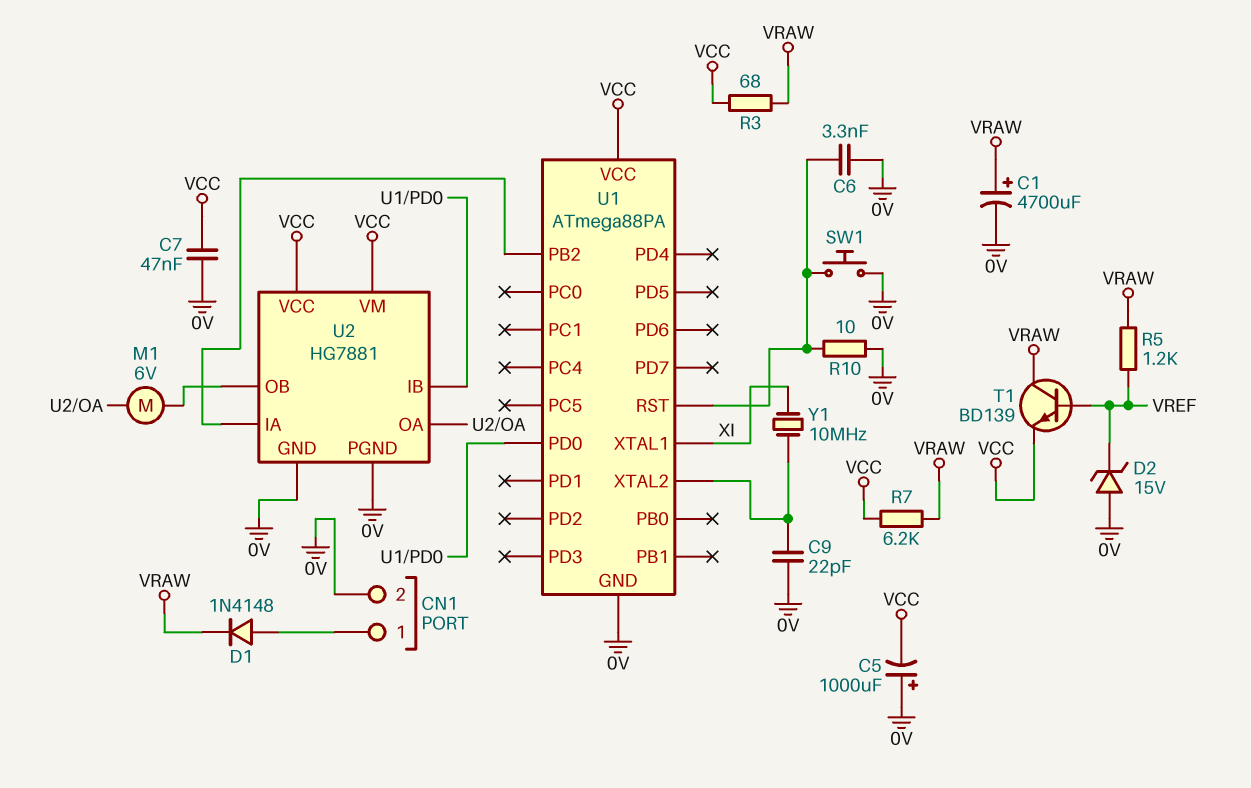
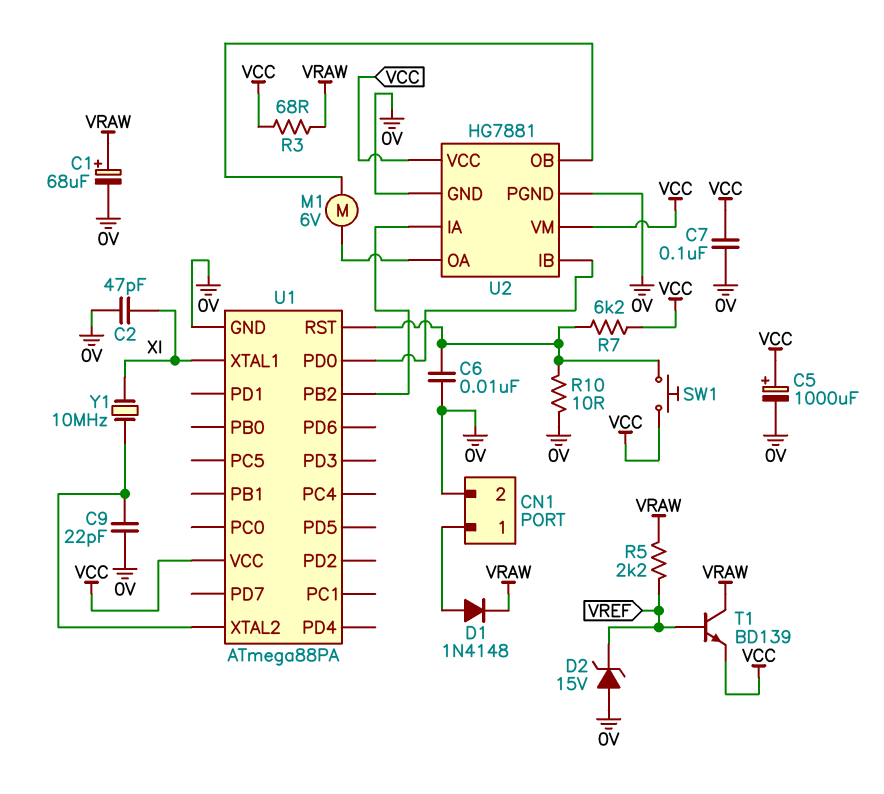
C1: 4700uF (plus VRAW, minus 0V) -> 68uF (plus VRAW, minus 0V)
C2: none -> 47pF (0V, XI)
C5: 1000uF (plus 0V, minus VCC) -> 1000uF (plus VCC, minus 0V)
C6: 3.3nF (0V, U1/RST) -> 10nF (0V, U1/RST)
C7: 47nF (0V, VCC) -> 100nF (0V, VCC)
R5: 1.2k (VRAW, VREF) -> 2.2k (VRAW, VREF)
R7: 6.2k (VCC, VRAW) -> 6.2k (U1/RST, VCC)
SW1: button (0V, U1/RST) -> button (U1/RST, VCC)

